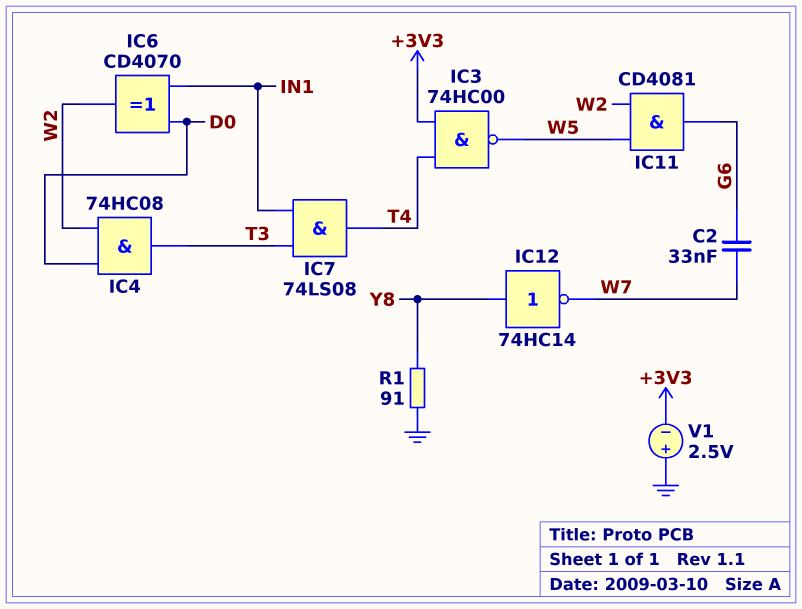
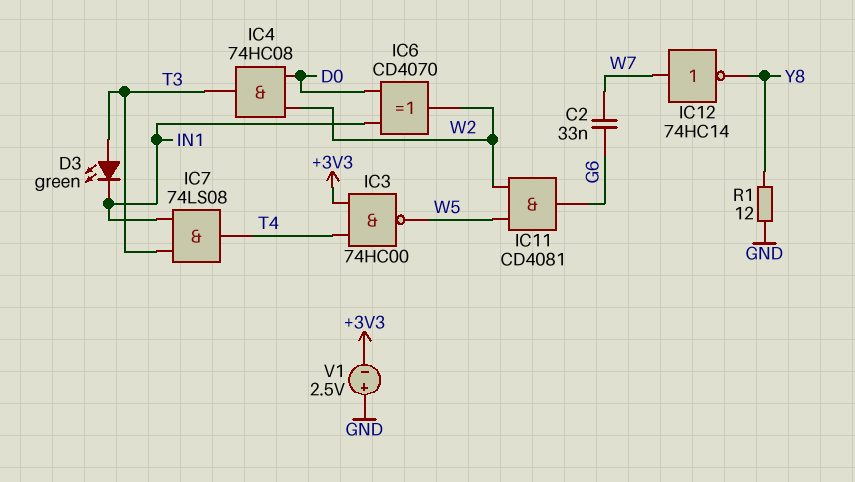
D3: none -> LED green (A T3, K IN1)
IC12: NOT 74HC14 (in Y8, out W7) -> NOT 74HC14 (in W7, out Y8)
R1: 91 (GND, Y8) -> 12 (GND, Y8)

